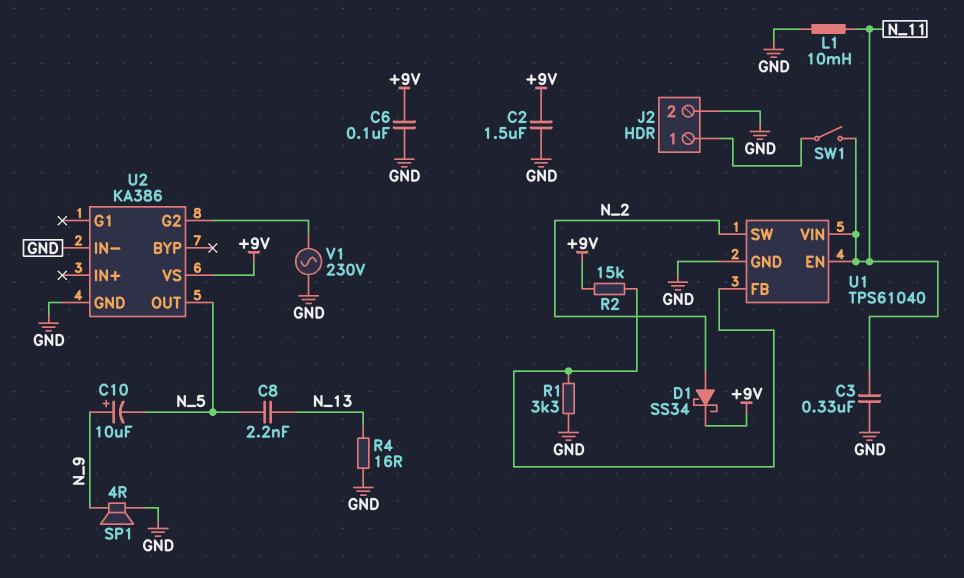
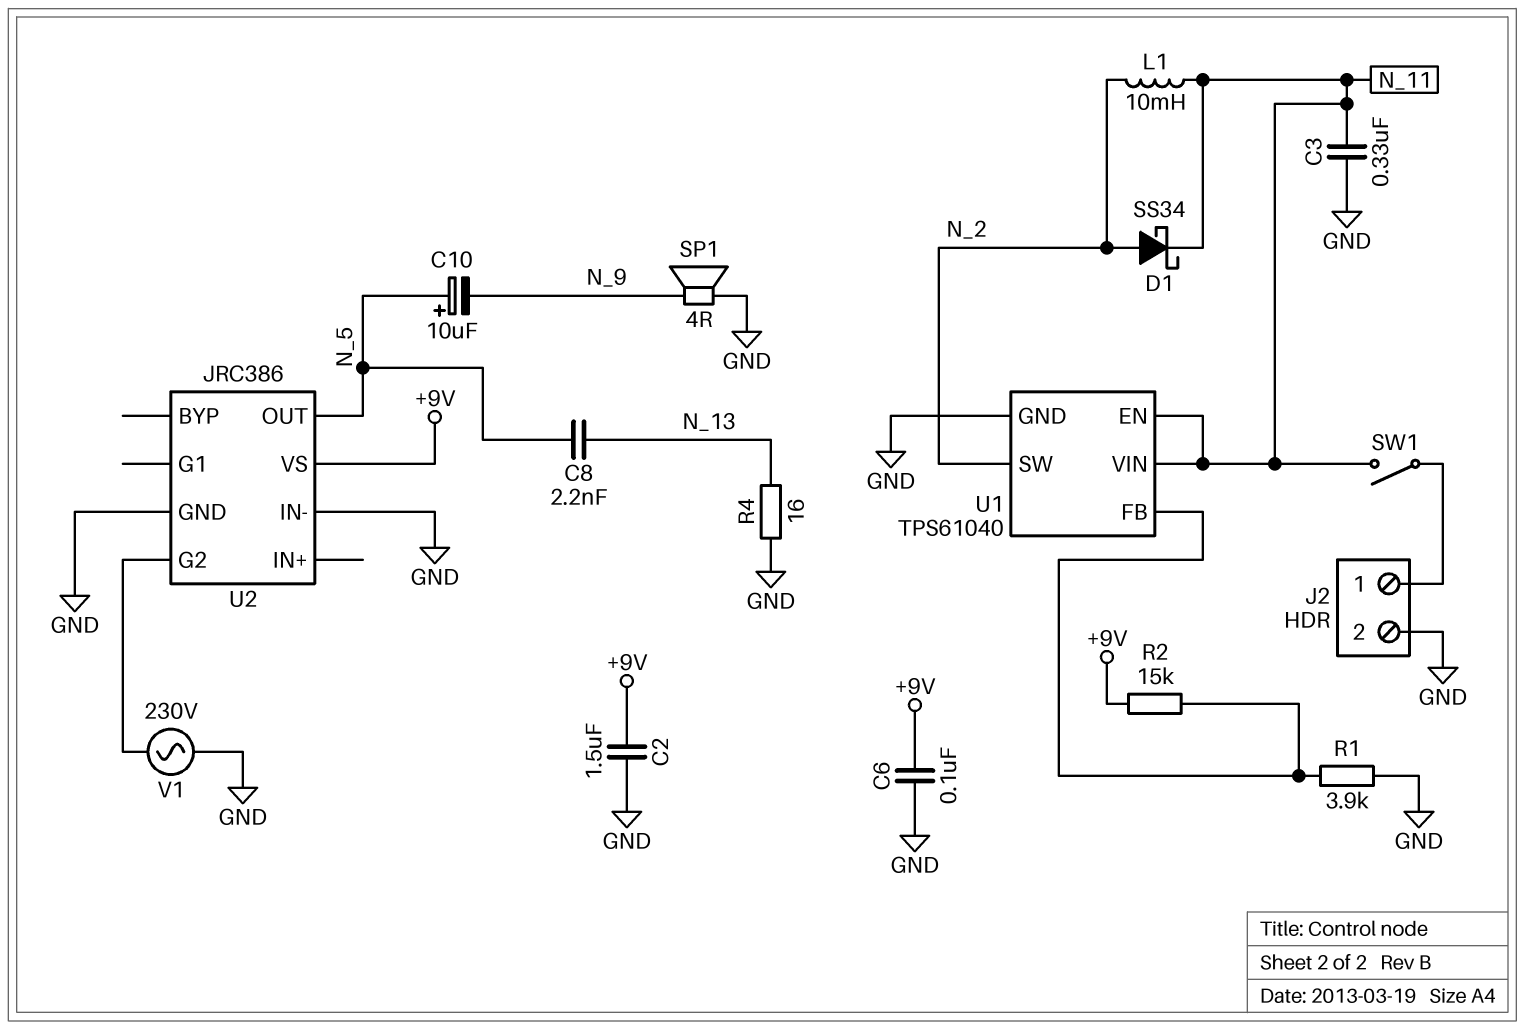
C10: 10uF (plus N_9, minus N_5) -> 10uF (plus N_5, minus N_9)
D1: schottky SS34 (A N_2, K +9V) -> schottky SS34 (A N_2, K N_11)
L1: 10mH (GND, N_11) -> 10mH (N_2, N_11)
R1: 3.3k (GND, U1/FB) -> 3.9k (GND, U1/FB)
U2: KA386 -> JRC386

